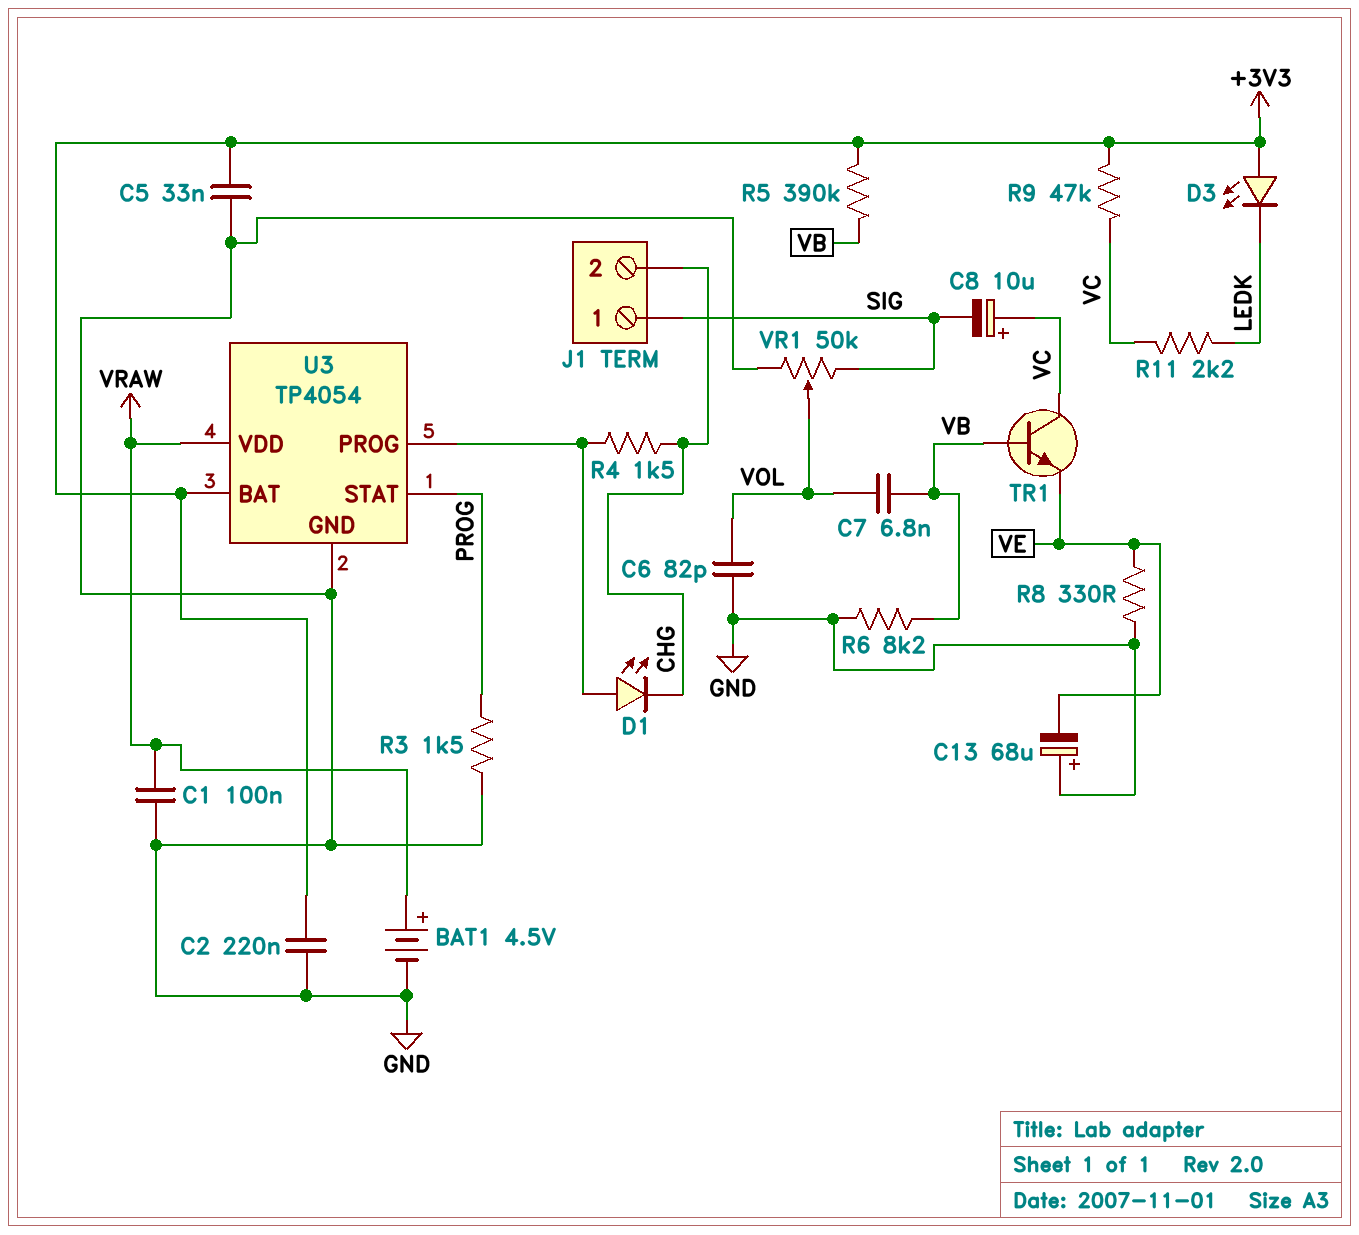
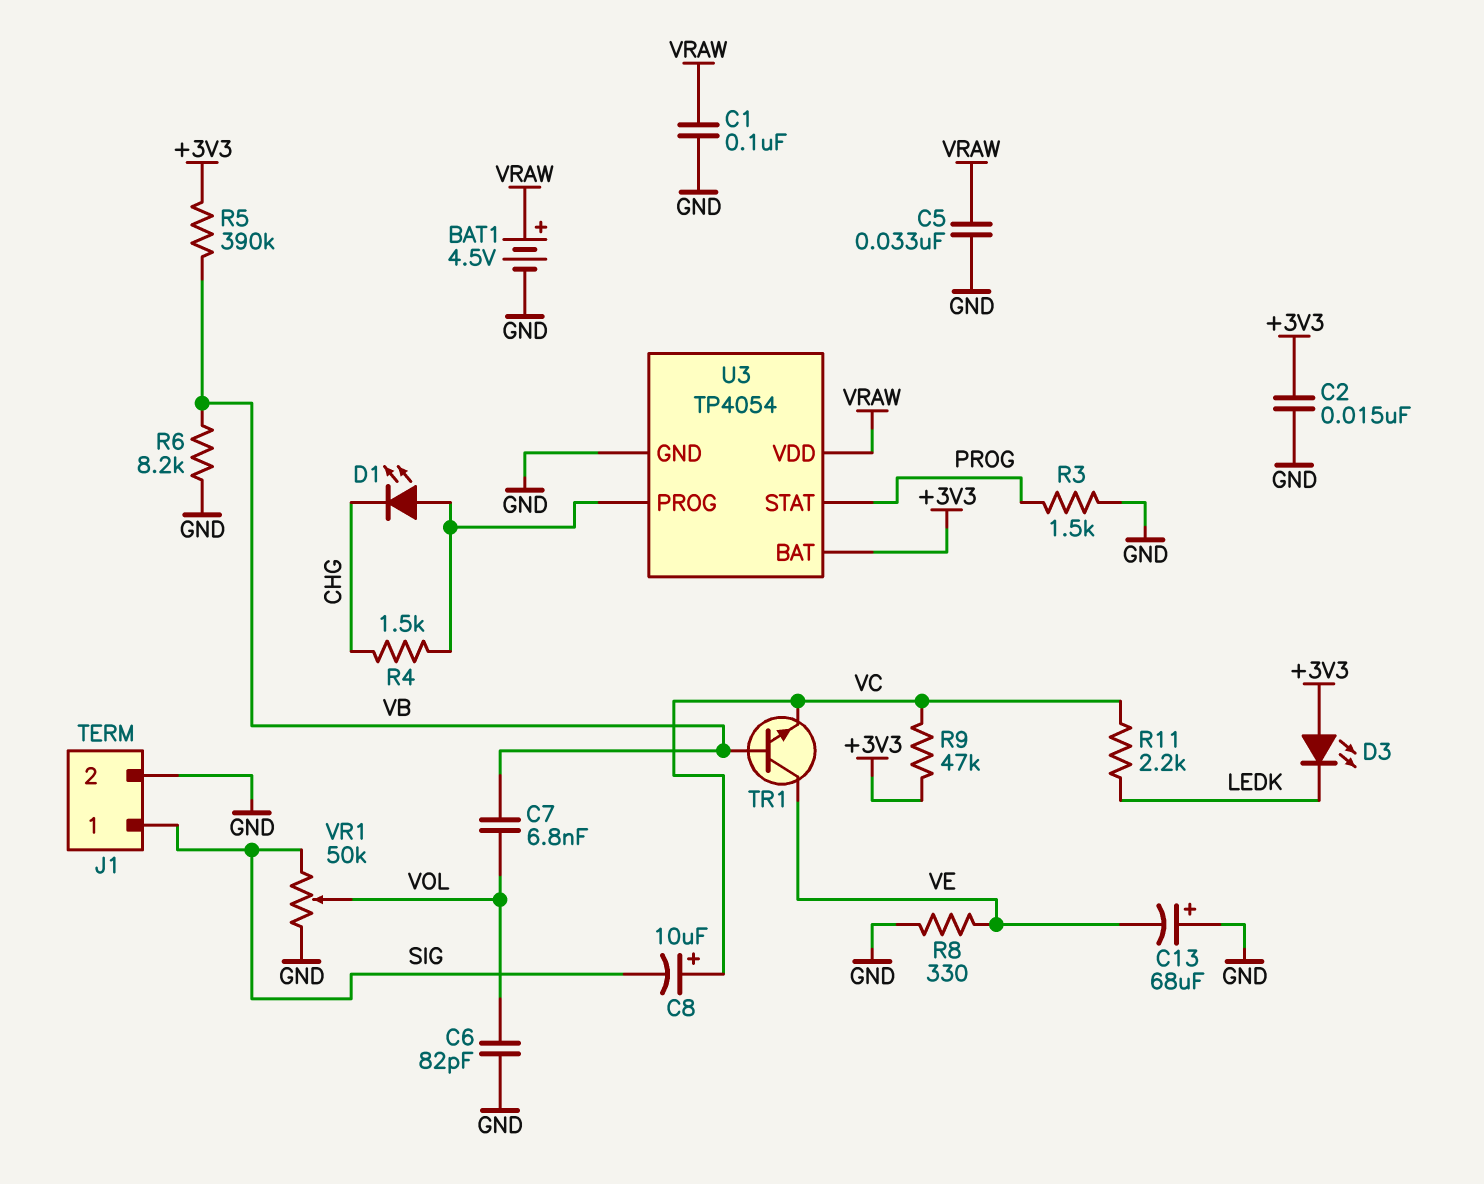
C2: 220nF (+3V3, GND) -> 15nF (+3V3, GND)
C5: 33nF (+3V3, GND) -> 33nF (GND, VRAW)
J1 pin 2: CHG -> GND
TR1: NPN (B VB, C VC, E VE) -> NPN (B VB, C VE, E VC)

